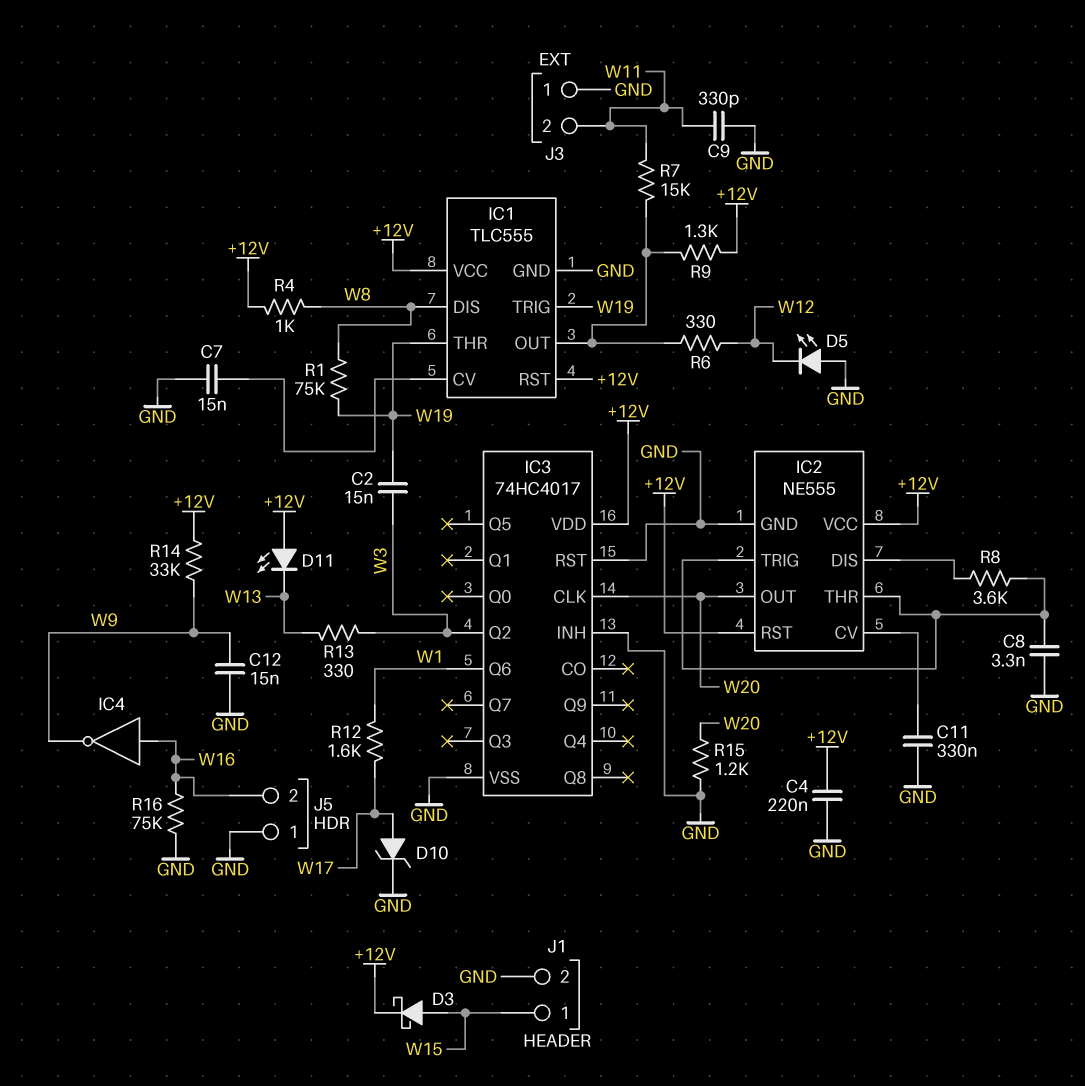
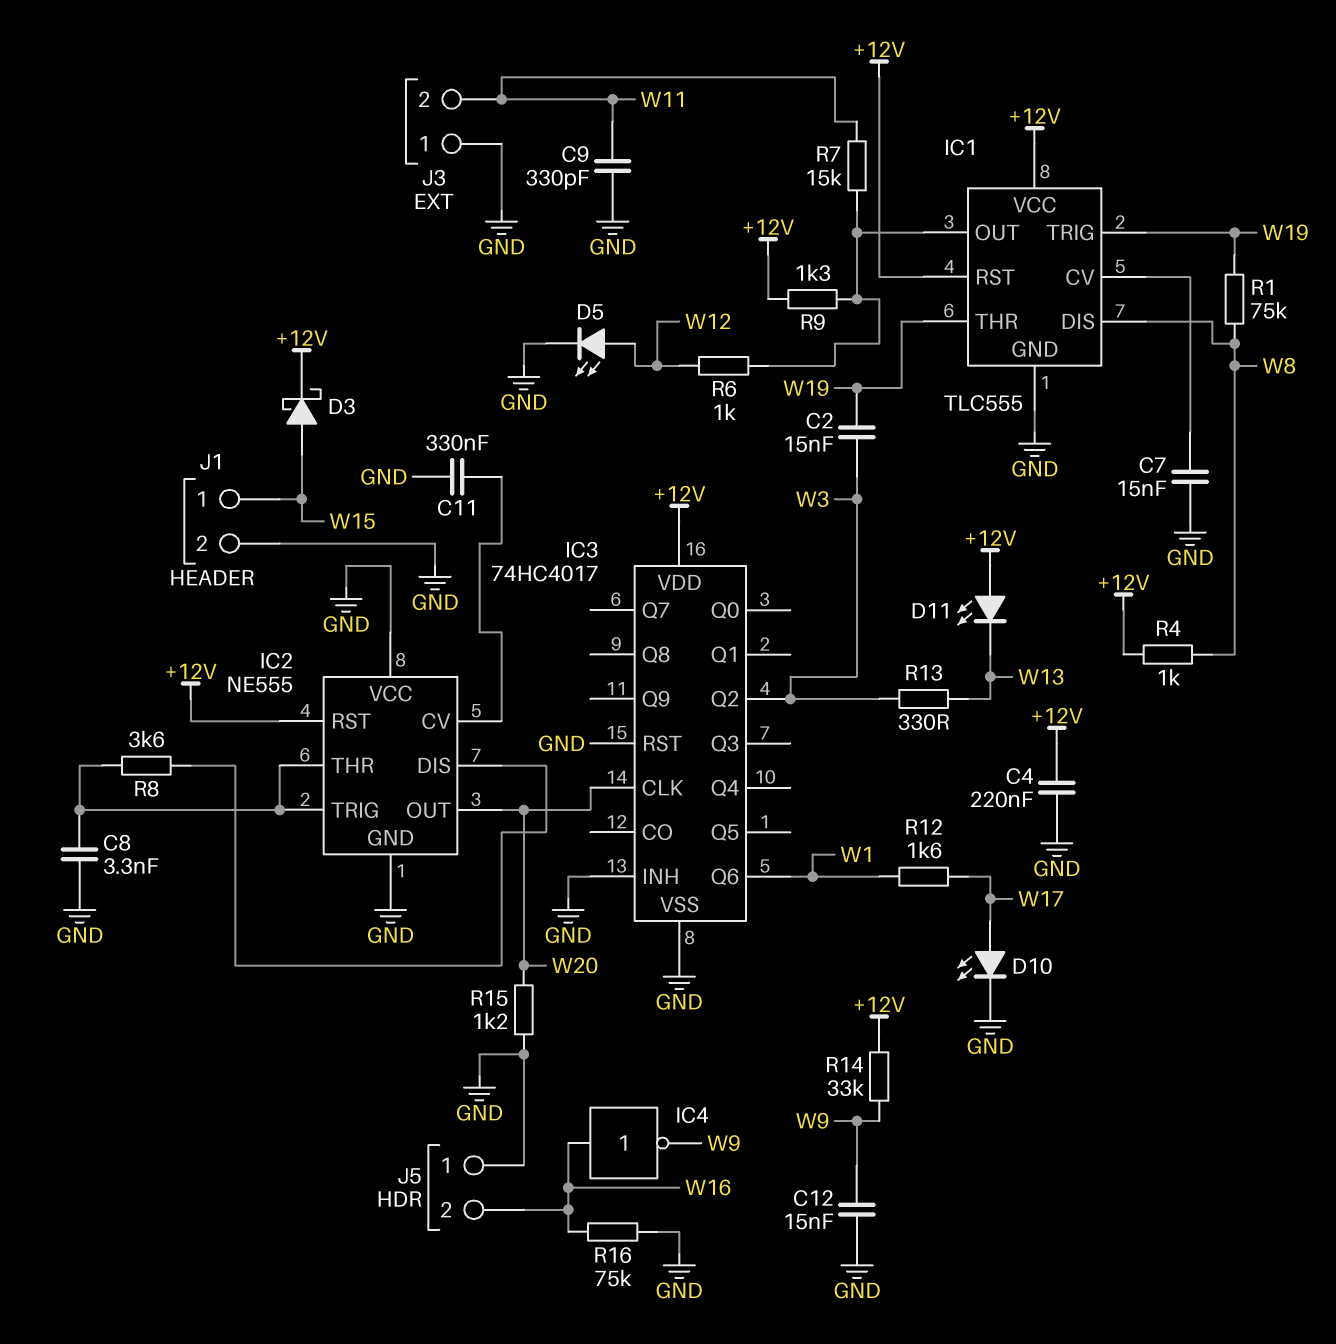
D5: LED (A GND, K W12) -> LED (A W12, K GND)
D10: zener (A W17, K GND) -> LED (A W17, K GND)
IC2 pin VCC: +12V -> GND
R6: 330 (IC1/OUT, W12) -> 1k (IC1/OUT, W12)

